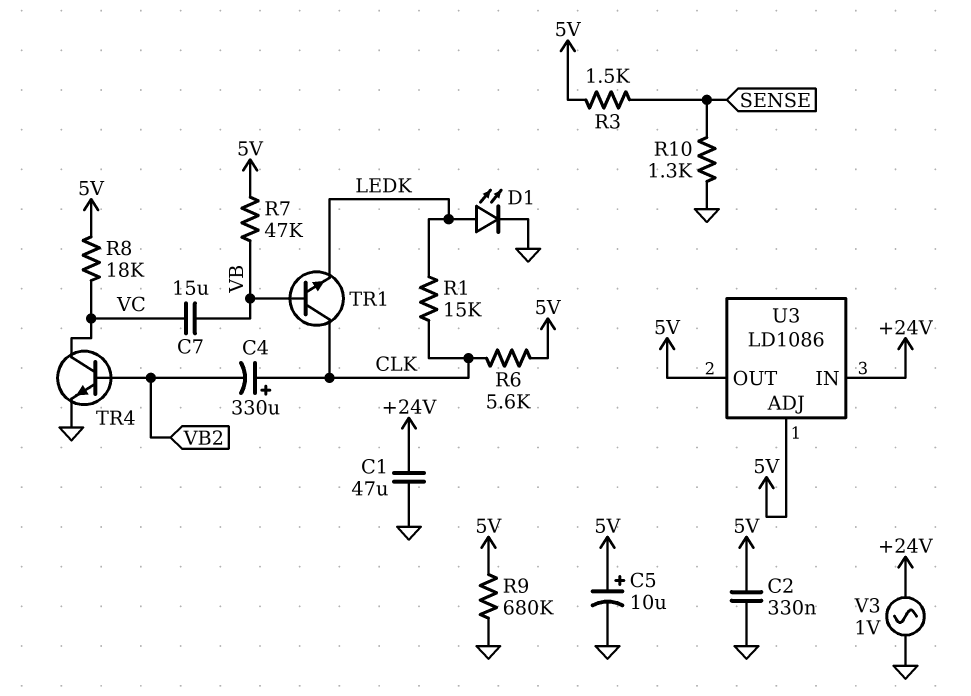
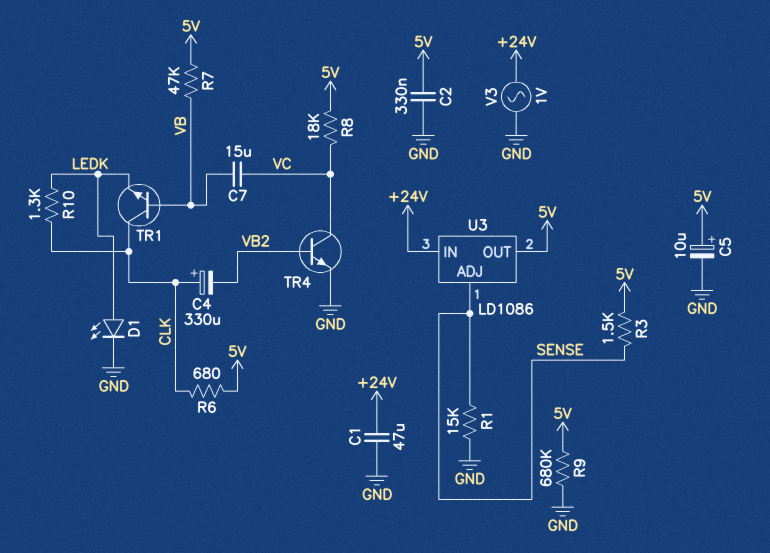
R1: 15k (CLK, LEDK) -> 15k (GND, SENSE)
R6: 5.6k (5V, CLK) -> 680 (5V, CLK)
R10: 1.3k (GND, SENSE) -> 1.3k (CLK, LEDK)
U3 pin ADJ: 5V -> SENSE

